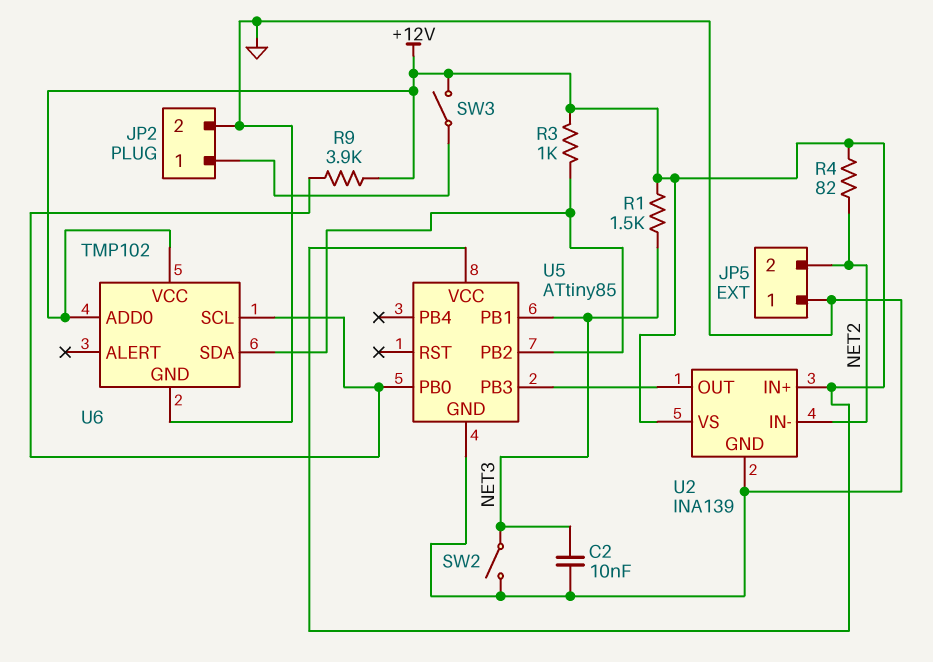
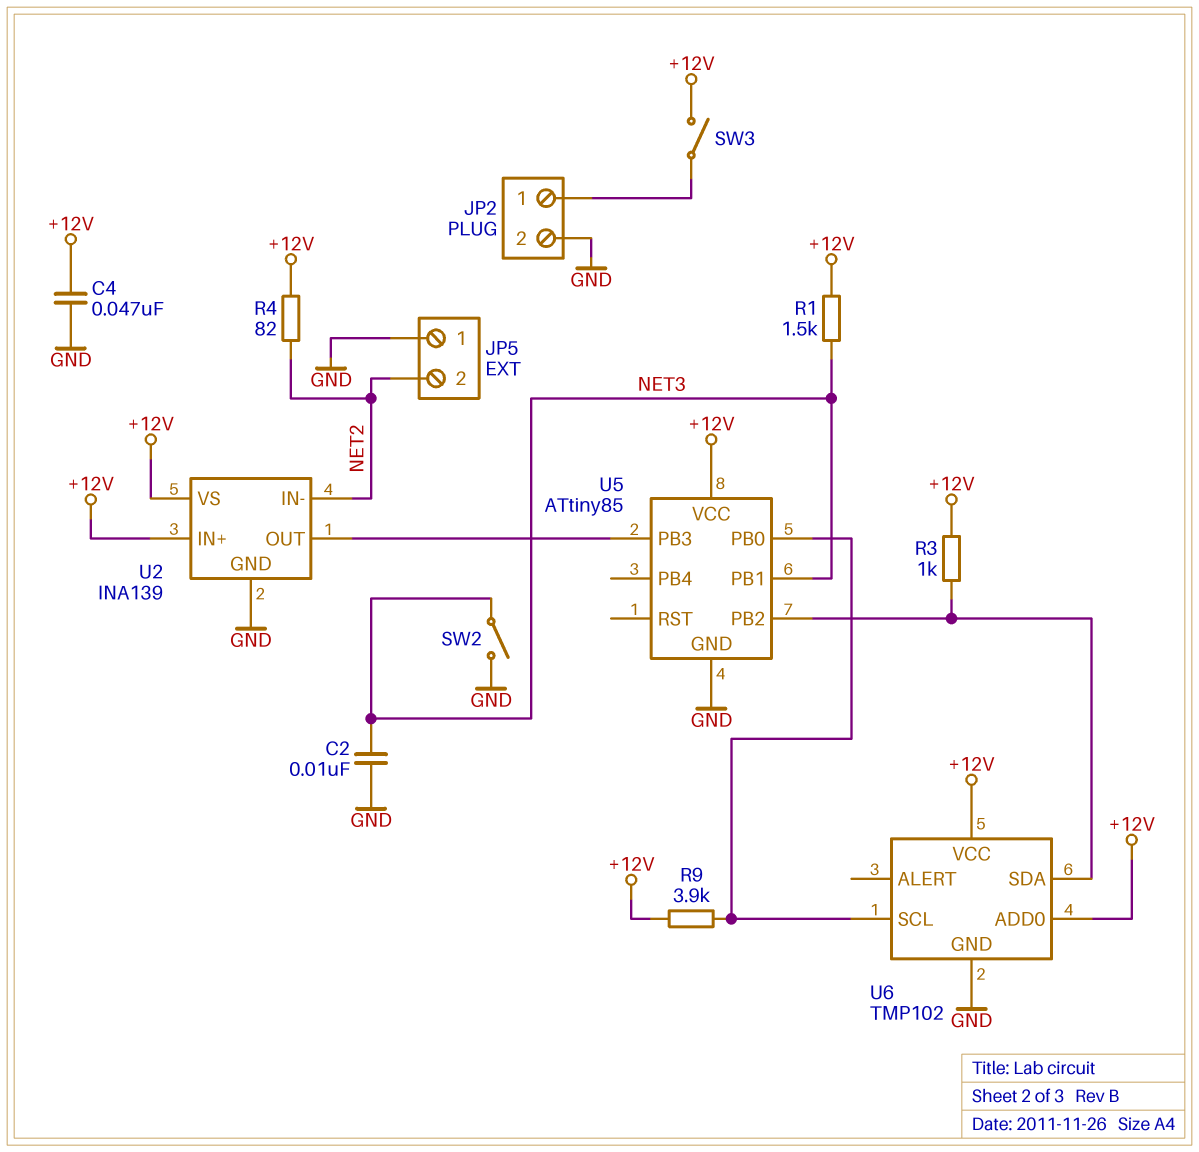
C4: none -> 47nF (+12V, GND)

